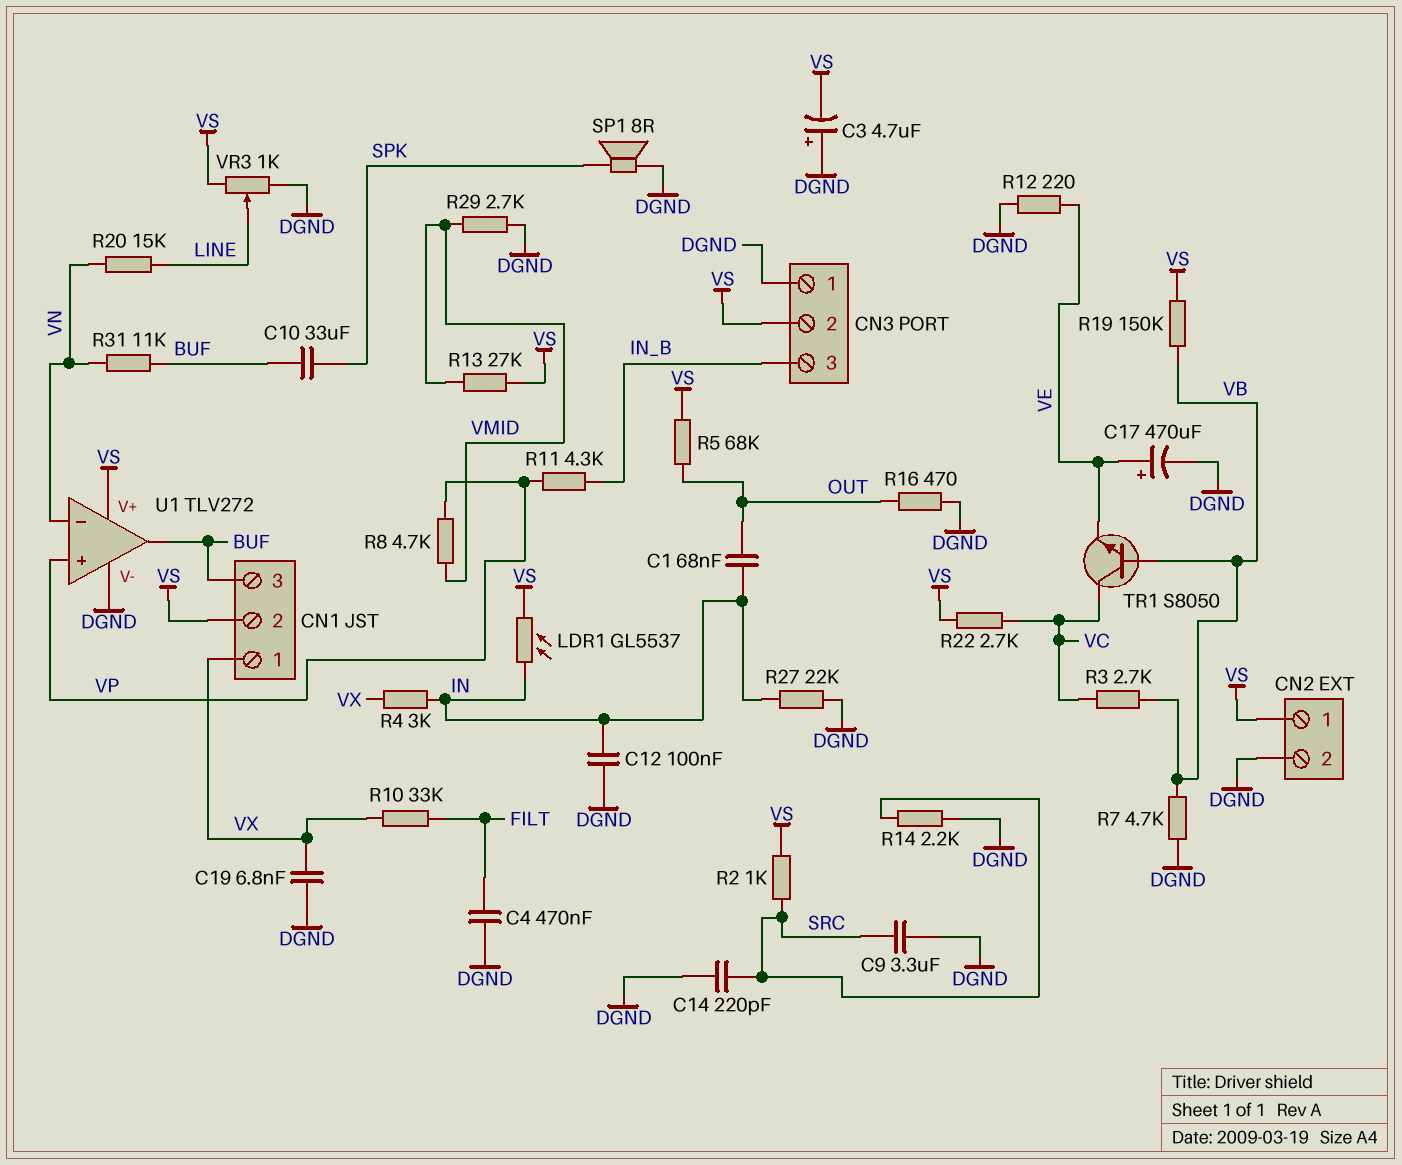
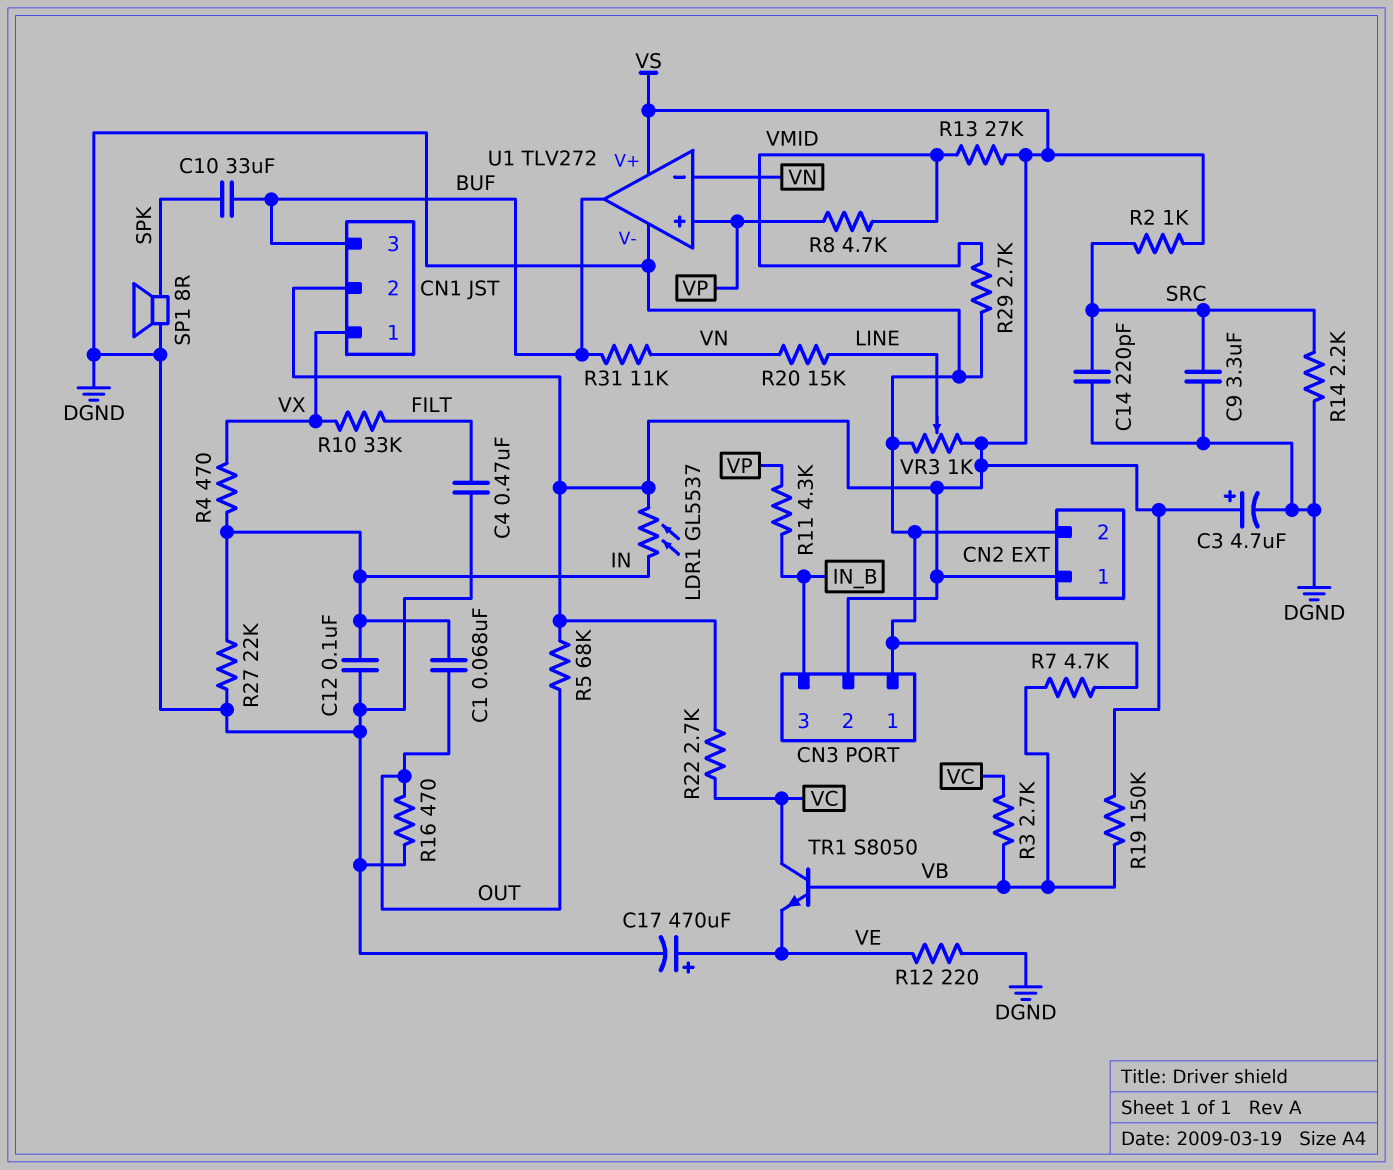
C3: 4.7uF (plus DGND, minus VS) -> 4.7uF (plus VS, minus DGND)
C19: 6.8nF (DGND, VX) -> none
R4: 3k (IN, VX) -> 470 (IN, VX)

